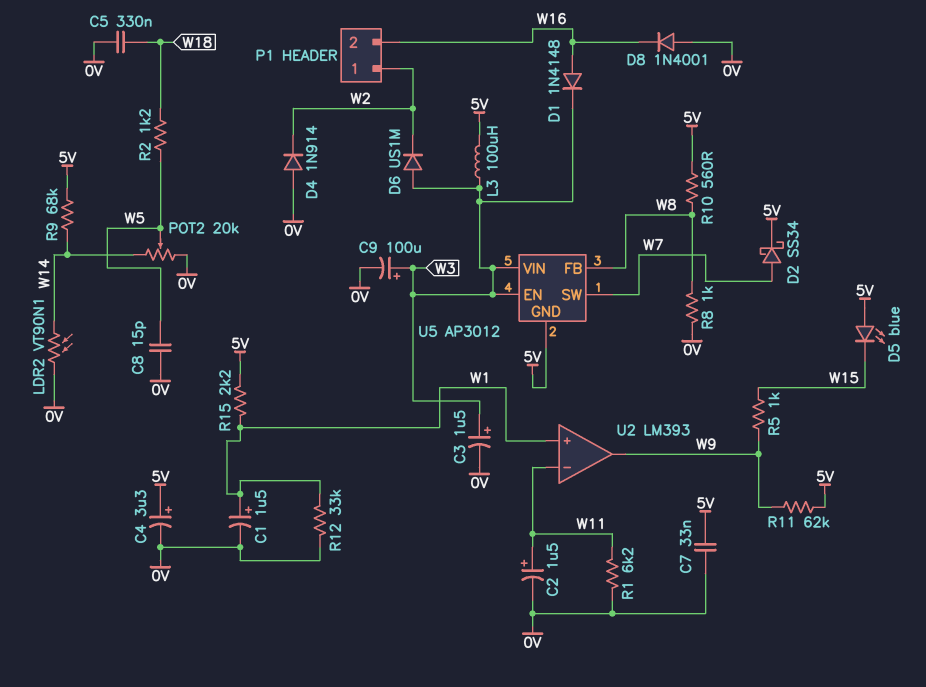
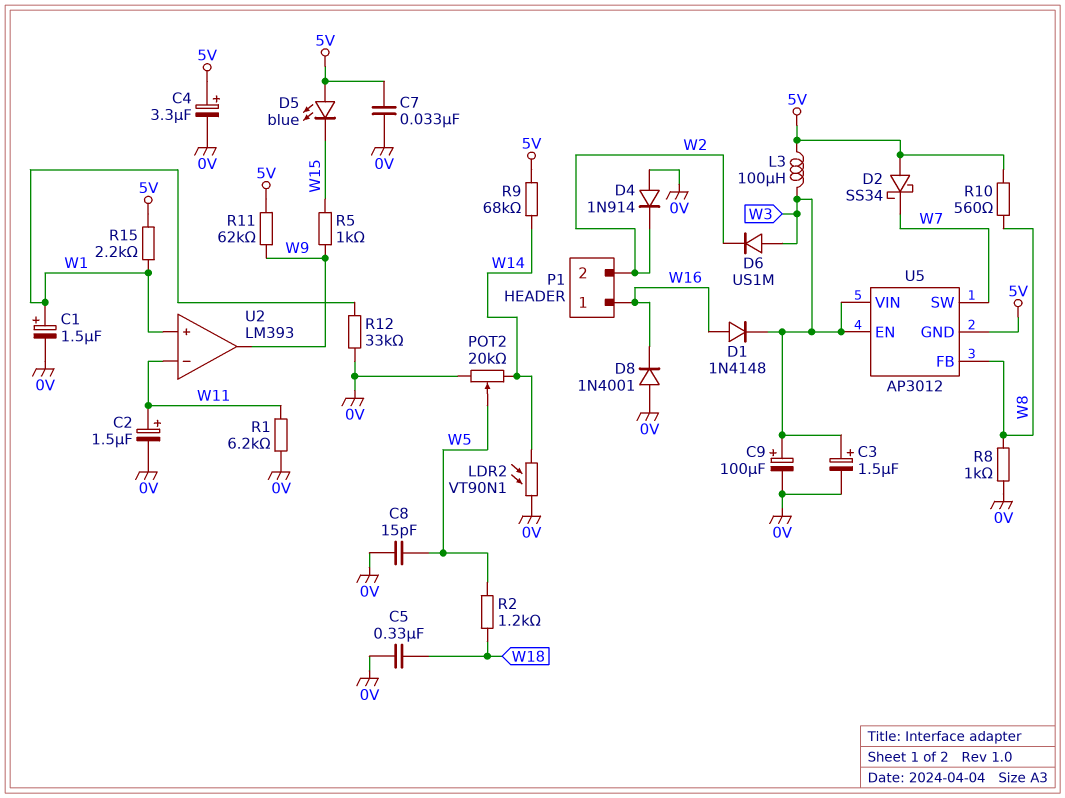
D2: schottky SS34 (A W7, K 5V) -> schottky SS34 (A 5V, K W7)
P1 pin 1: W2 -> W16
P1 pin 2: W16 -> W2

